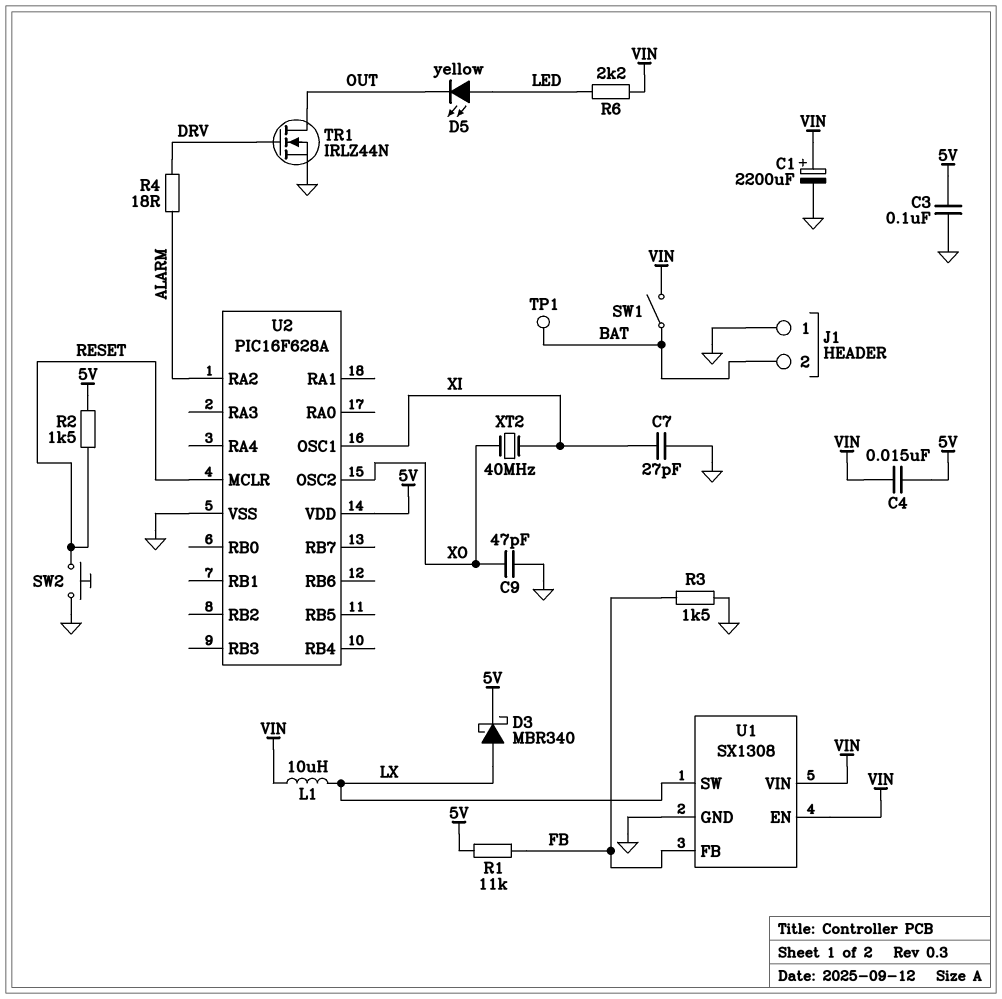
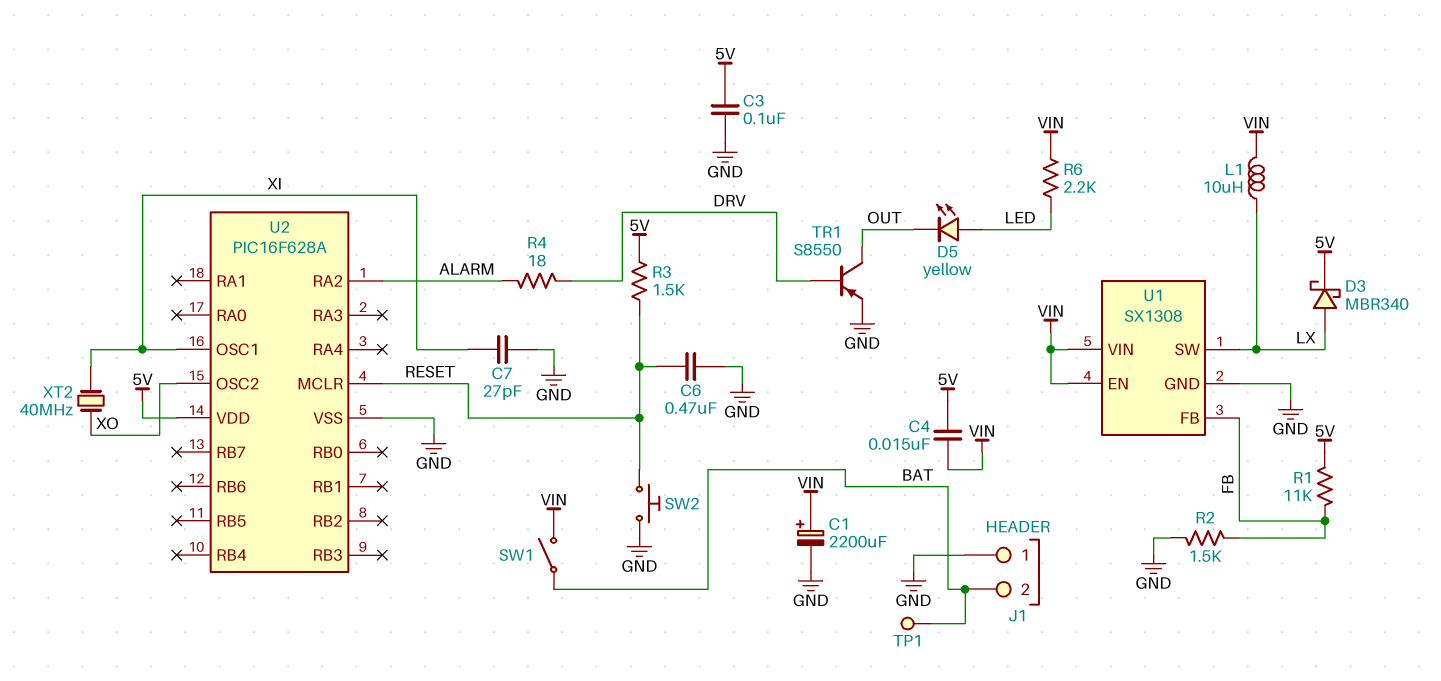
C6: none -> 470nF (GND, RESET)
C9: 47pF (GND, XO) -> none
R2: 1.5k (5V, RESET) -> 1.5k (FB, GND)
R3: 1.5k (FB, GND) -> 1.5k (5V, RESET)
TR1: NMOS IRLZ44N (G DRV, D OUT, S GND) -> PNP S8550 (B DRV, C OUT, E GND)

